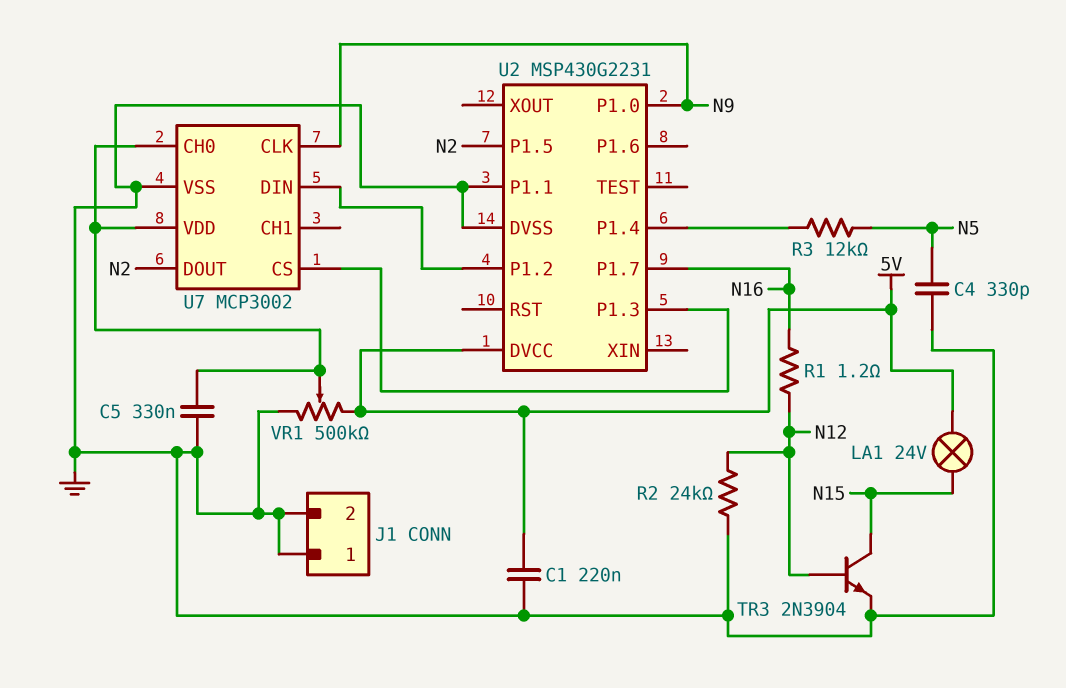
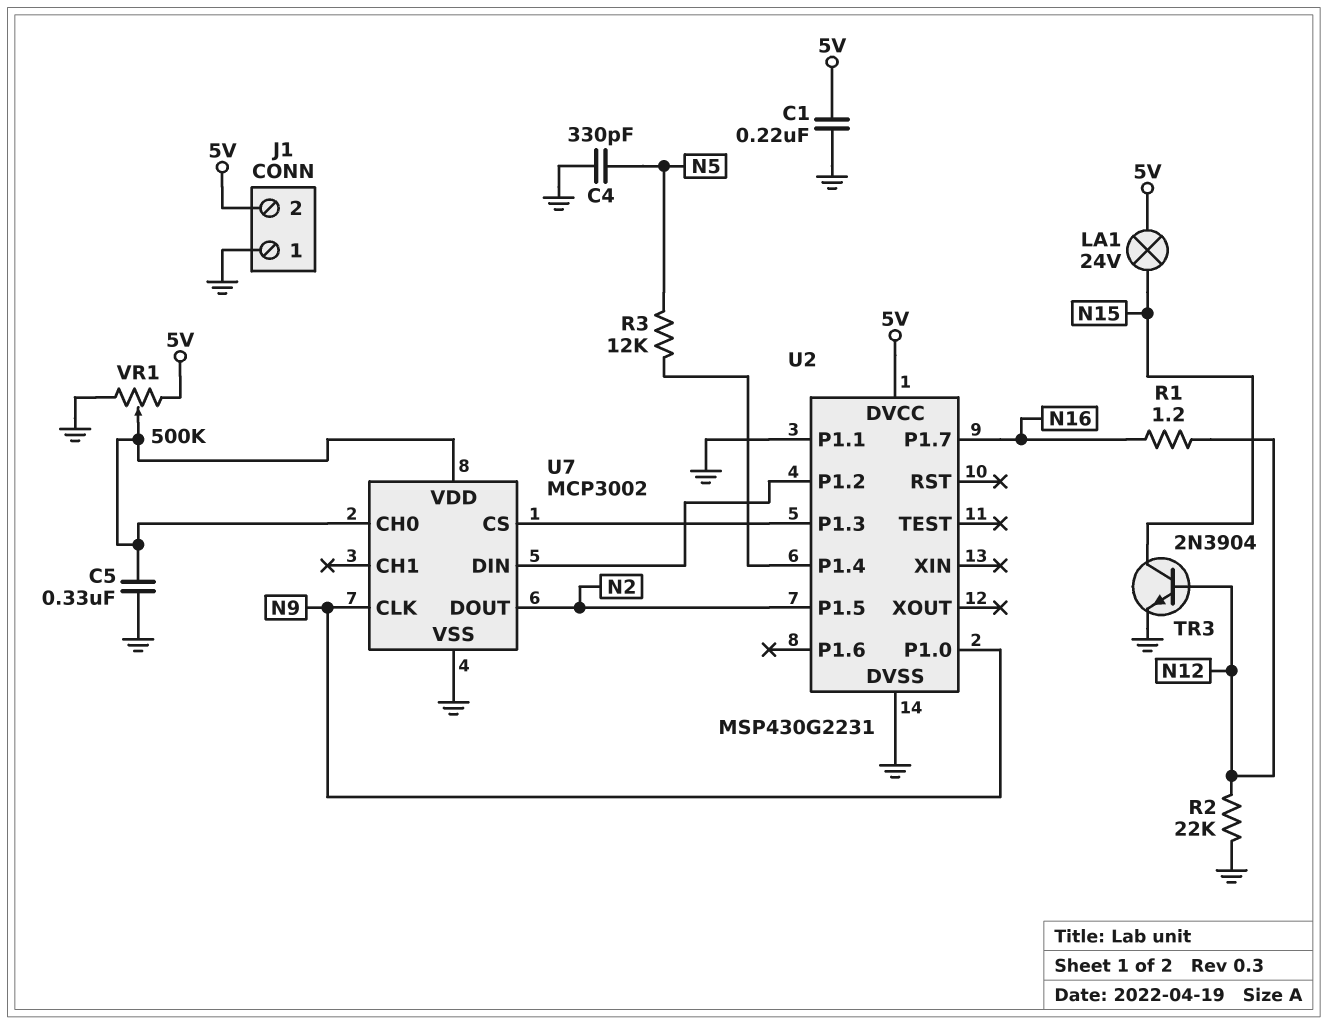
J1 pin 2: GND -> 5V
R2: 24k (GND, N12) -> 22k (GND, N12)

